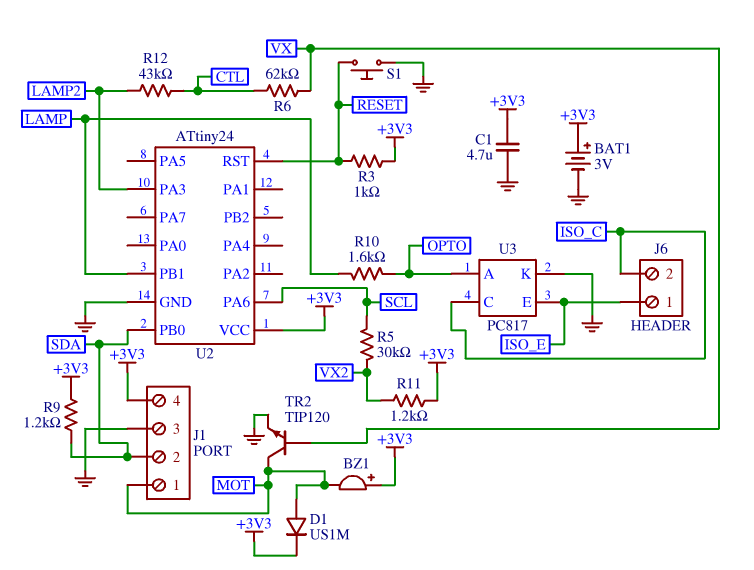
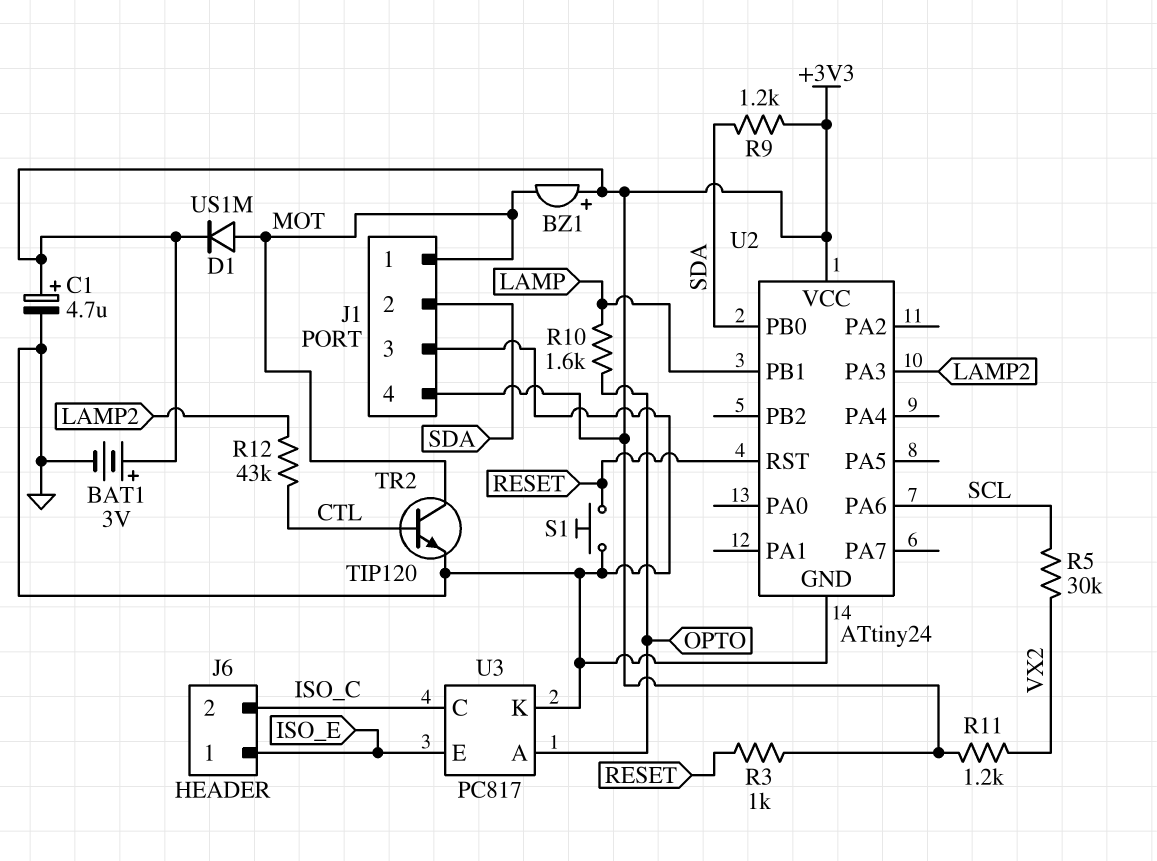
C1: 4.7uF (+3V3, GND) -> 4.7uF (plus +3V3, minus GND)
R6: 62k (CTL, VX) -> none
TR2: NPN TIP120 (B VX, C MOT, E GND) -> NPN TIP120 (B CTL, C MOT, E GND)

